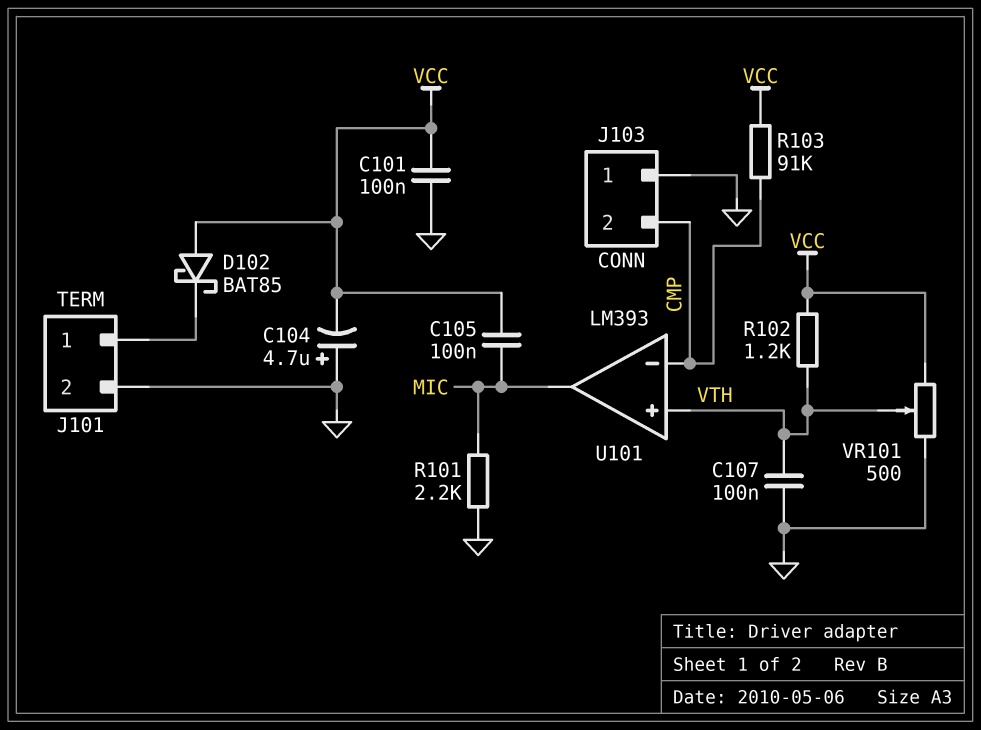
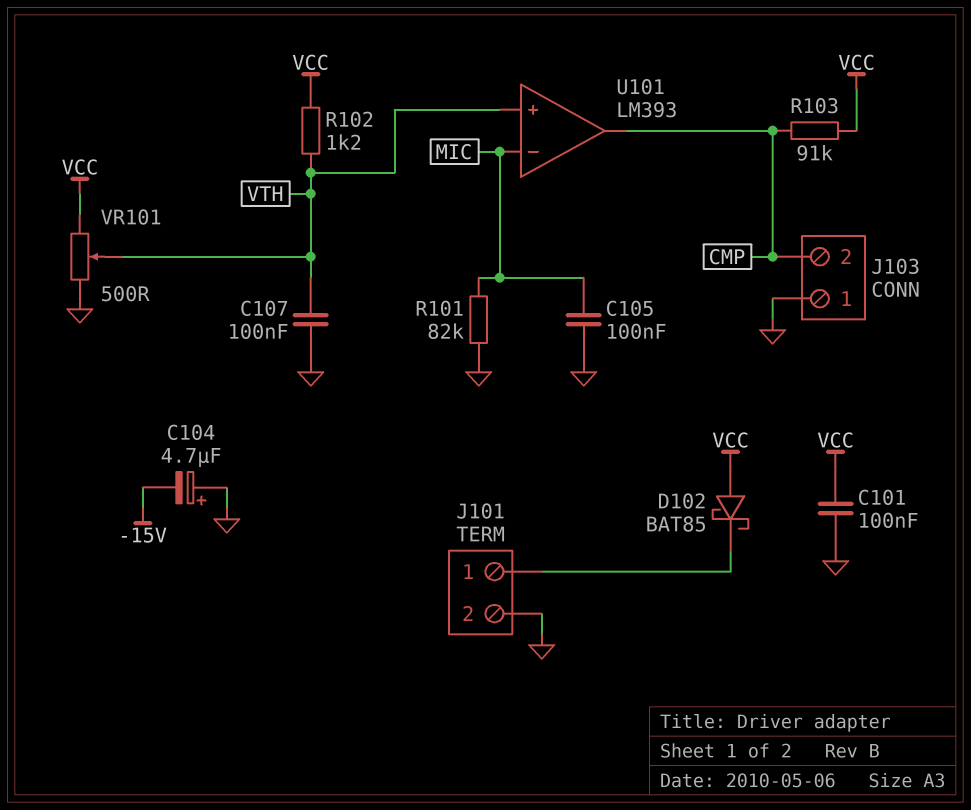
C104: 4.7uF (plus GND, minus VCC) -> 4.7uF (plus GND, minus -15V)
C105: 100nF (MIC, VCC) -> 100nF (GND, MIC)
R101: 2.2k (GND, MIC) -> 82k (GND, MIC)
U101 pin in-: CMP -> MIC
U101 pin out: MIC -> CMP

